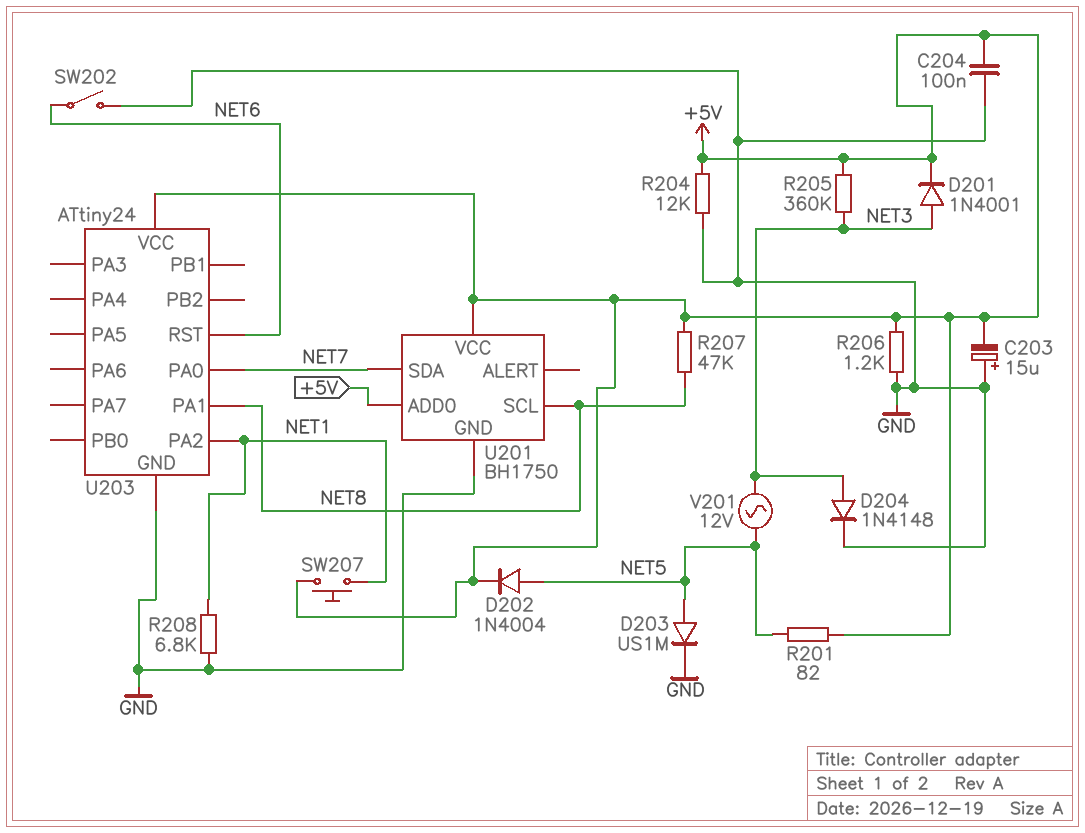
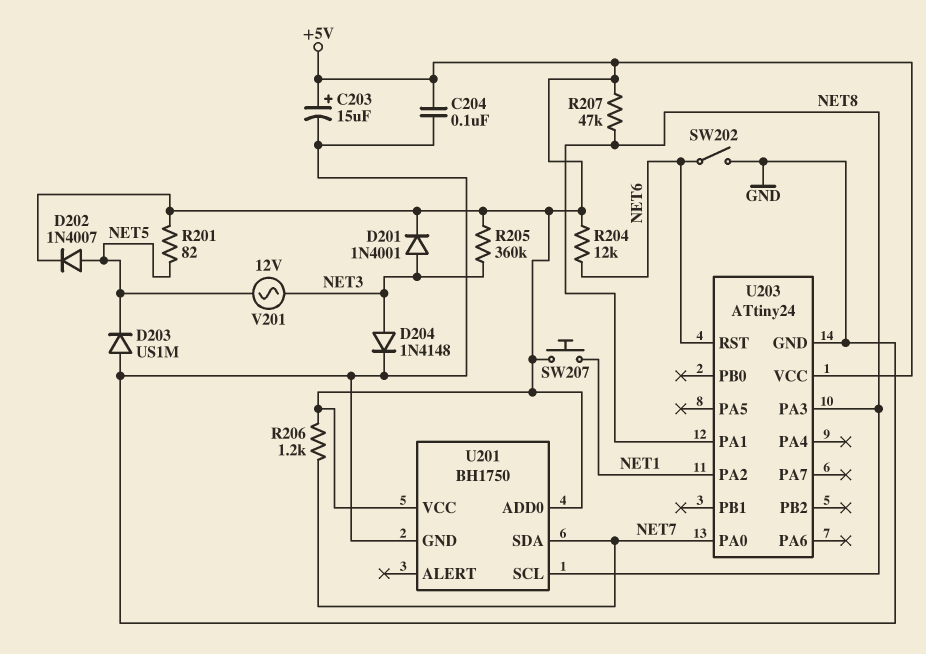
C203: 15uF (plus GND, minus +5V) -> 15uF (plus +5V, minus GND)
D202: diode 1N4004 (A NET5, K +5V) -> diode 1N4007 (A NET5, K +5V)
D203: diode US1M (A NET5, K GND) -> diode US1M (A GND, K NET5)
R204: 12k (+5V, GND) -> 12k (+5V, NET6)
R206: 1.2k (+5V, GND) -> 1.2k (+5V, NET7)
R208: 6.8k (GND, NET1) -> none
U203 pin PA3: none -> NET8

